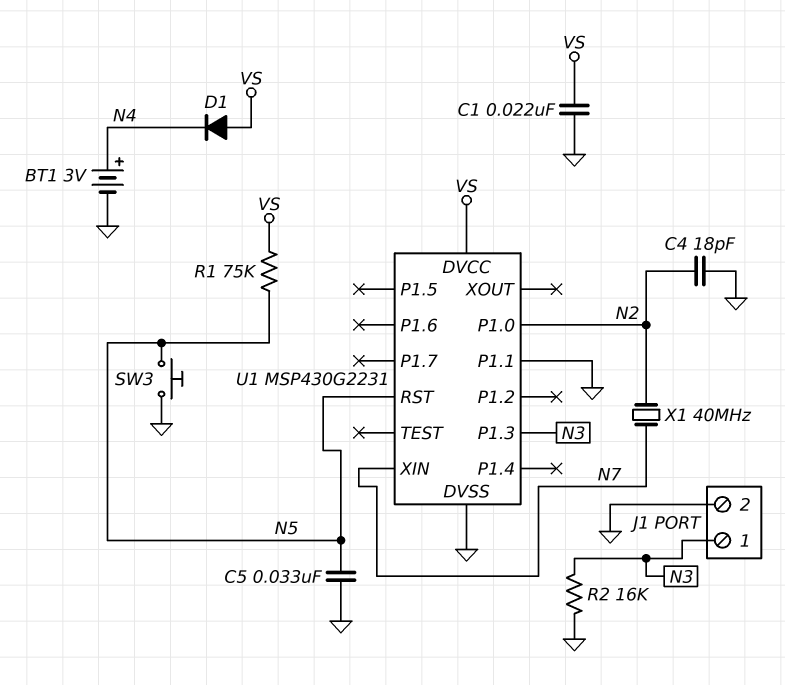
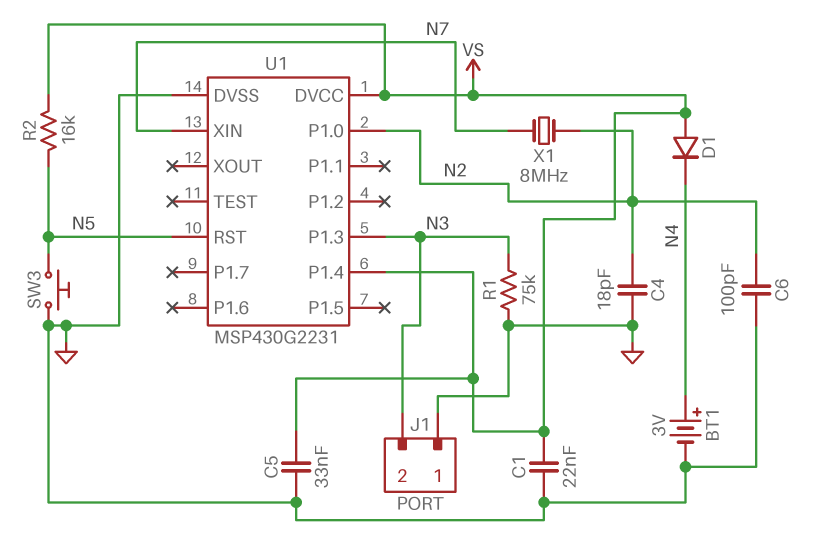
C5: 33nF (GND, N5) -> 33nF (GND, VS)
C6: none -> 100pF (GND, N2)
J1 pin 1: N3 -> GND
J1 pin 2: GND -> N3
R1: 75k (N5, VS) -> 75k (GND, N3)
R2: 16k (GND, N3) -> 16k (N5, VS)
U1 pin P1.1: GND -> none
U1 pin P1.4: none -> VS
X1: 40MHz (N2, N7) -> 8MHz (N2, N7)

